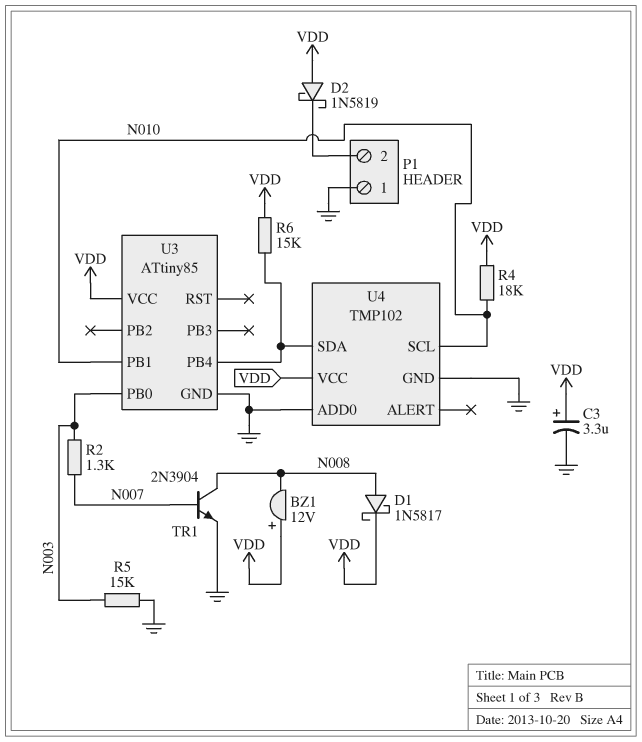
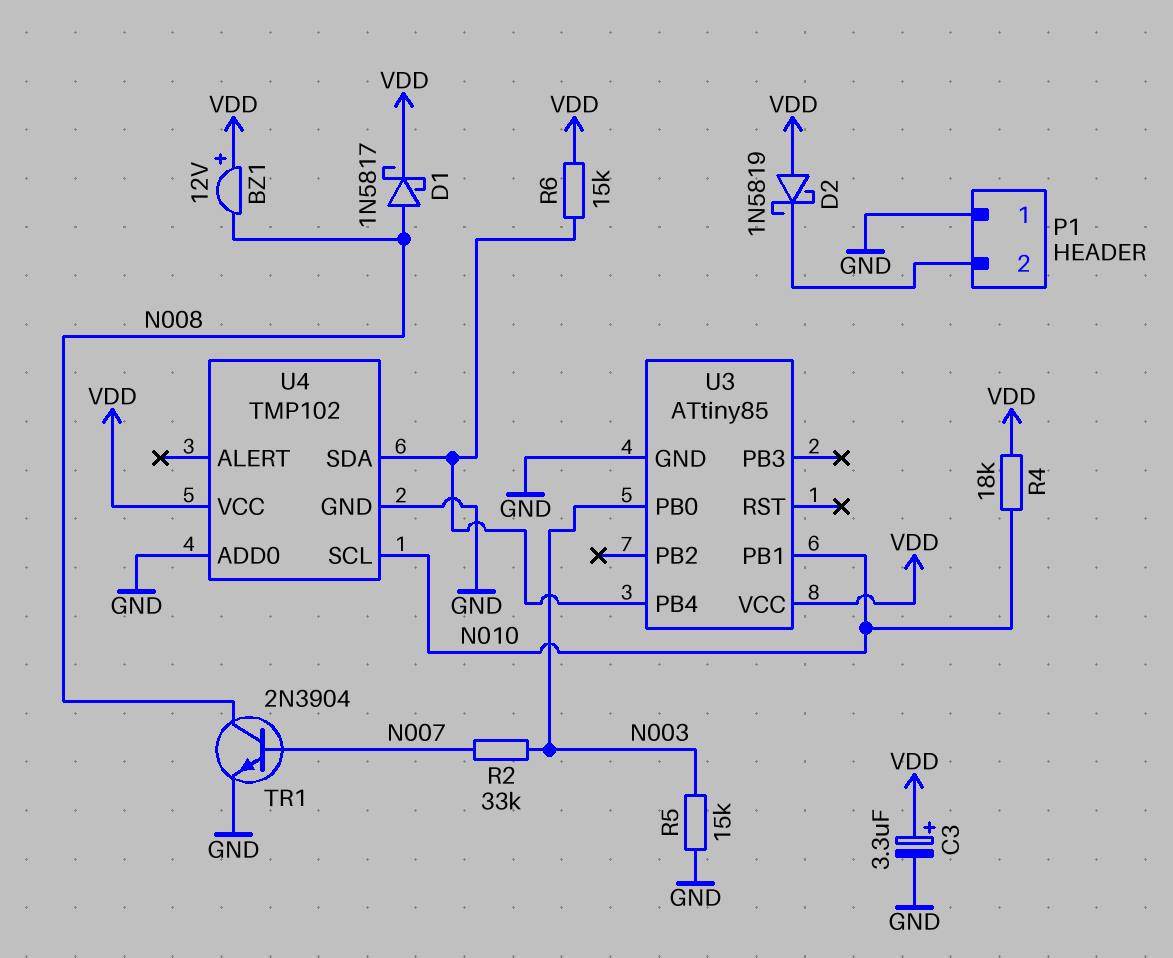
R2: 1.3k (N003, N007) -> 33k (N003, N007)

